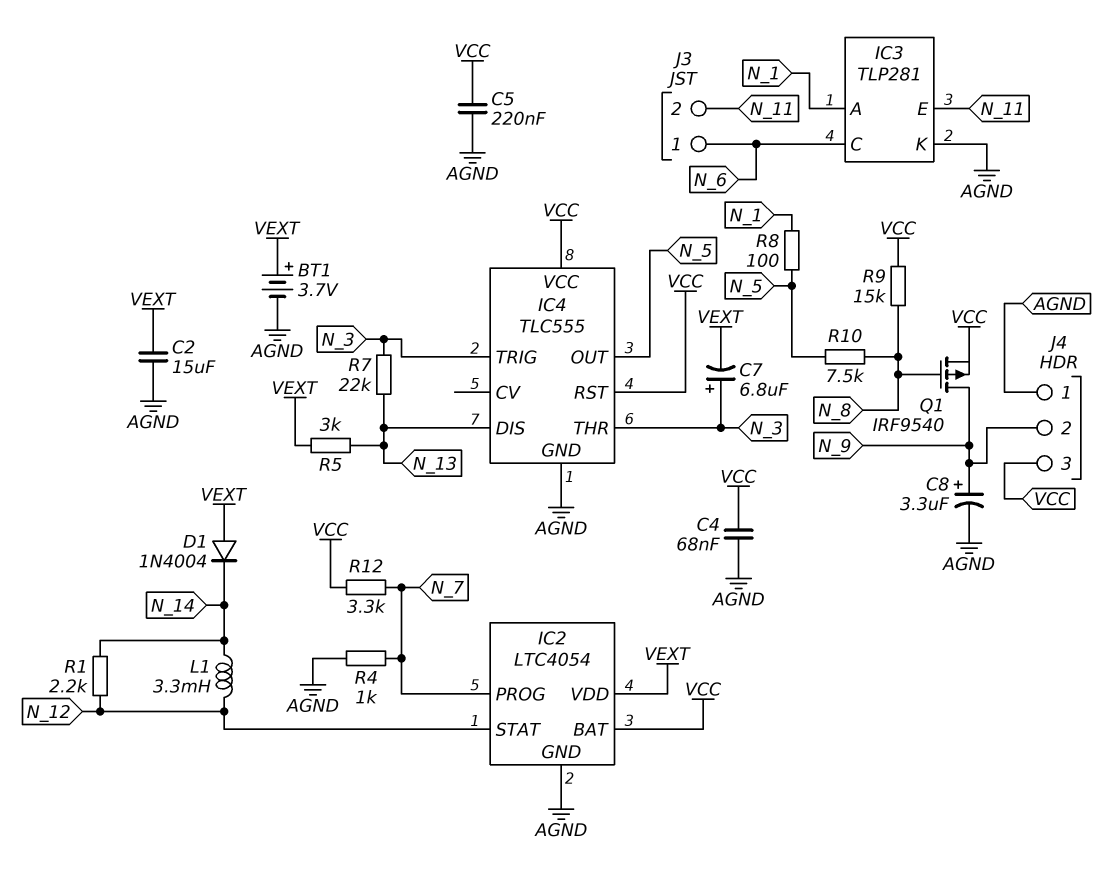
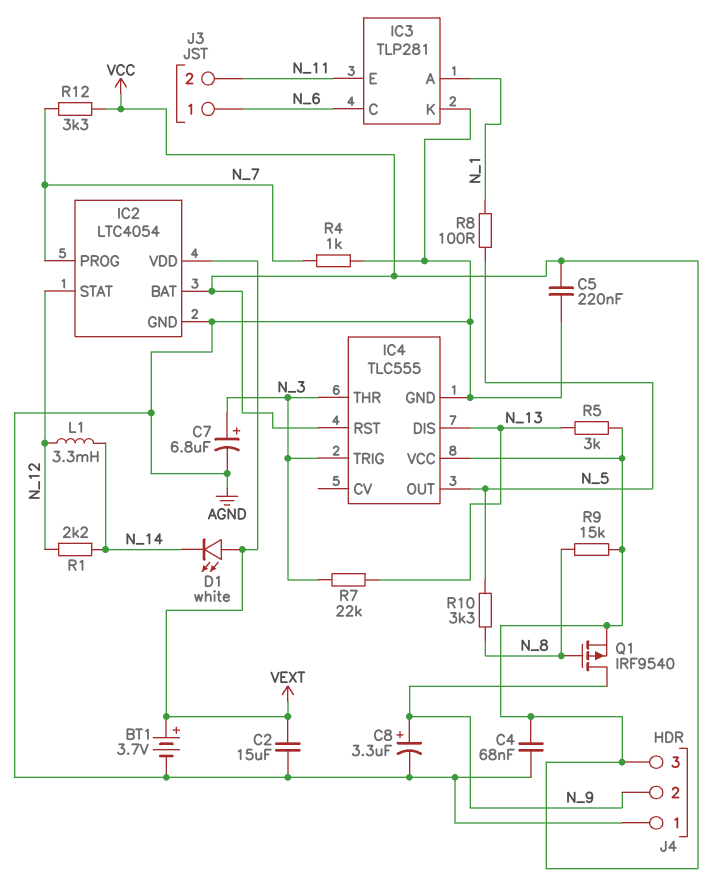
C7: 6.8uF (plus N_3, minus VEXT) -> 6.8uF (plus N_3, minus AGND)
D1: diode 1N4004 (A VEXT, K N_14) -> LED white (A VEXT, K N_14)
R5: 3k (N_13, VEXT) -> 3k (N_13, VCC)
R10: 7.5k (N_5, N_8) -> 3.3k (N_5, N_8)

